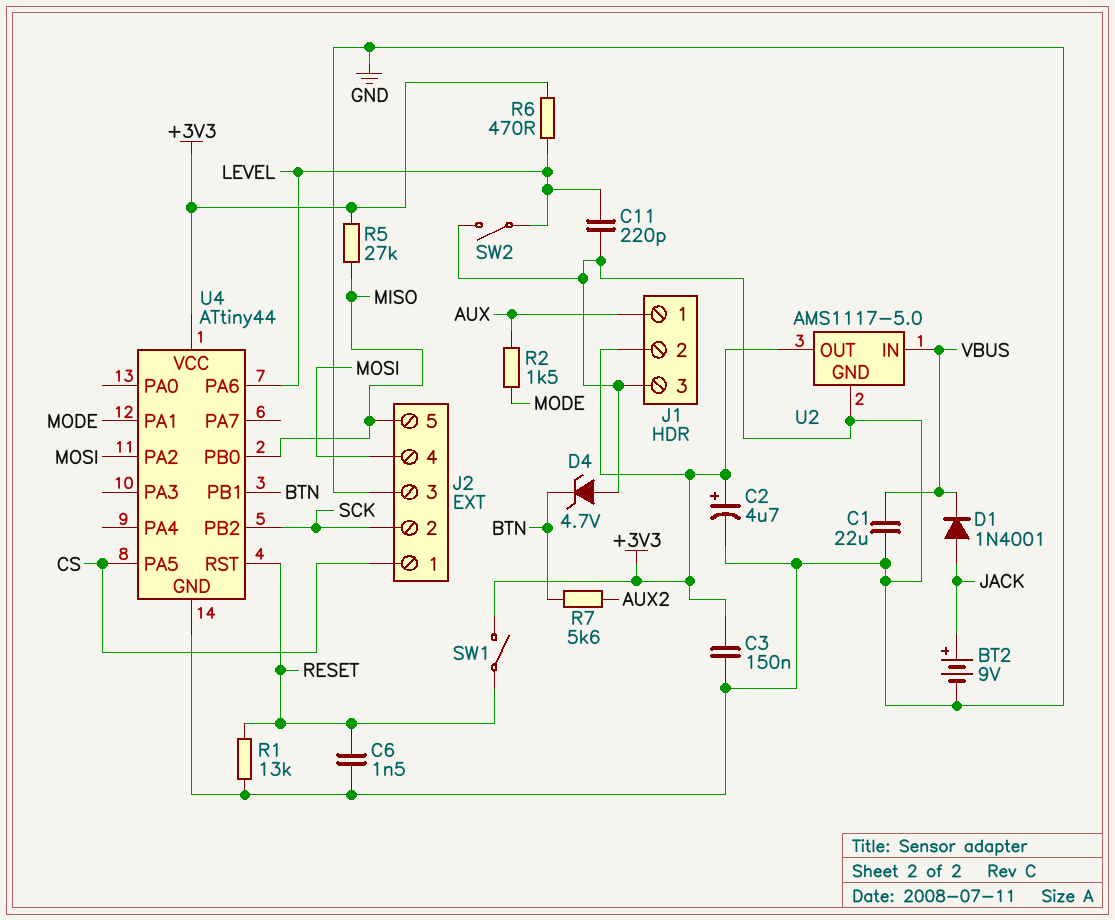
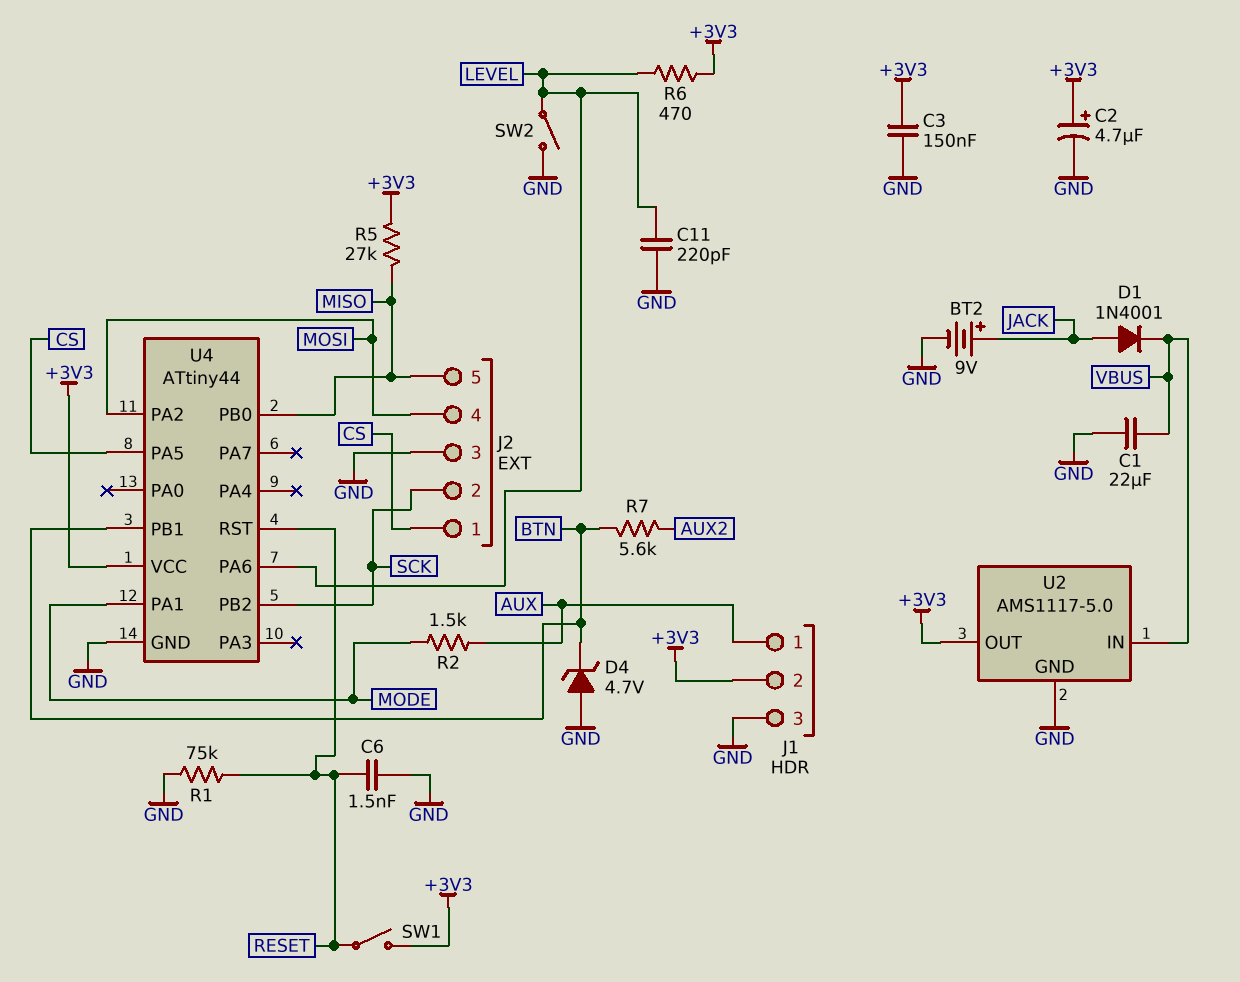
R1: 13k (GND, RESET) -> 75k (GND, RESET)

